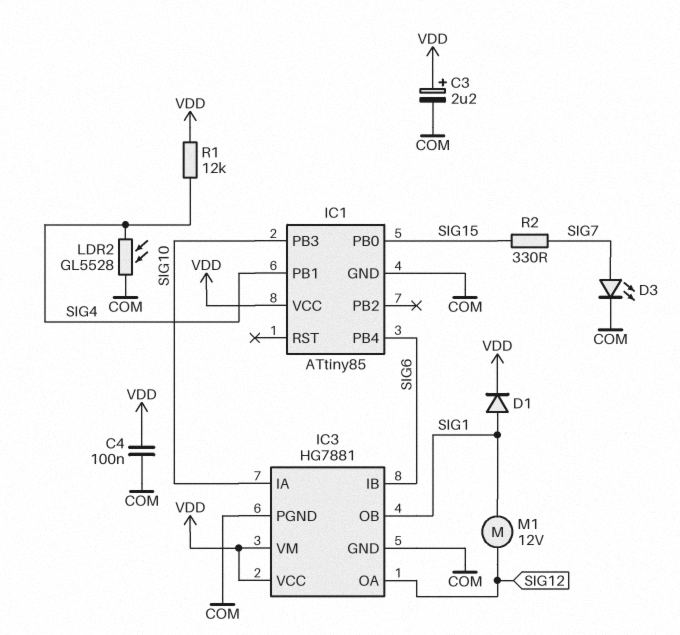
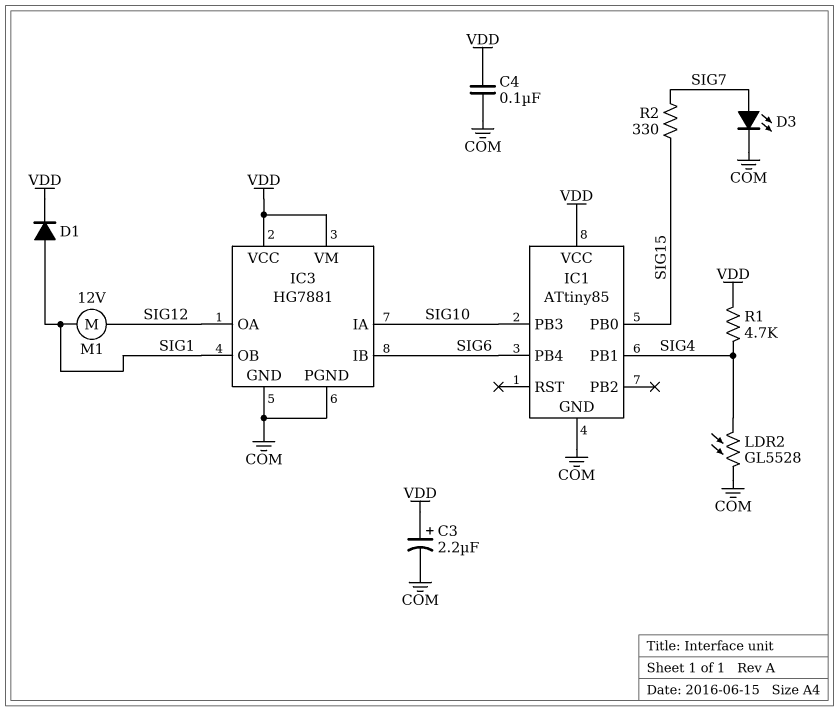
R1: 12k (SIG4, VDD) -> 4.7k (SIG4, VDD)

